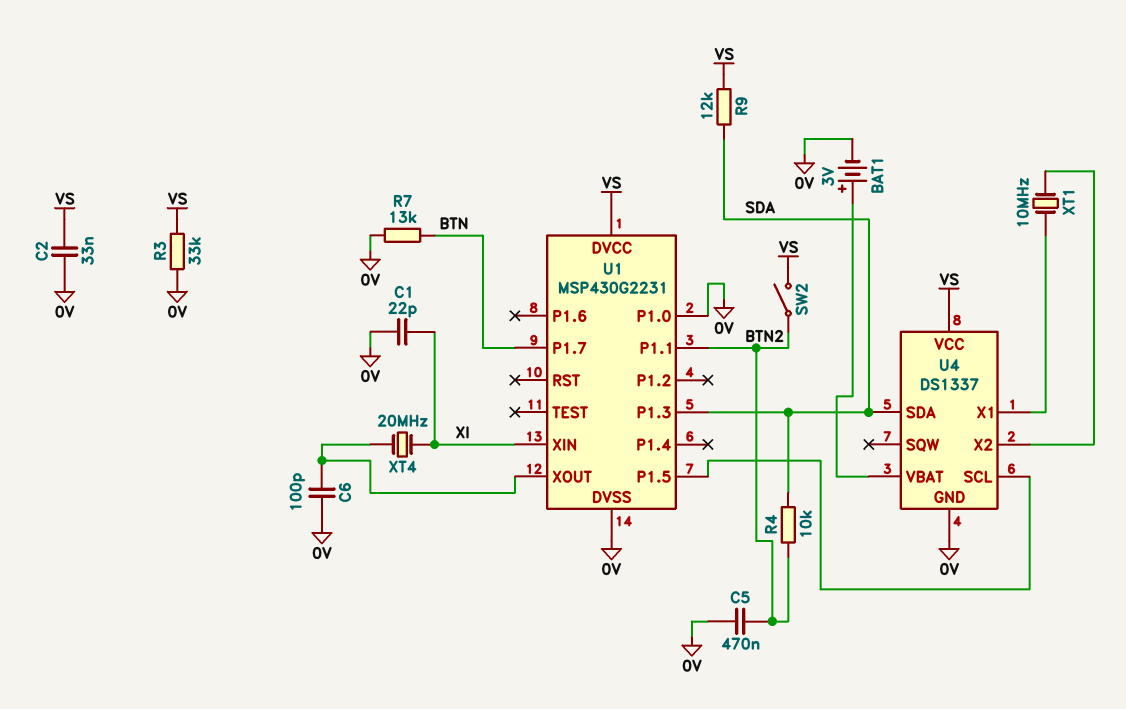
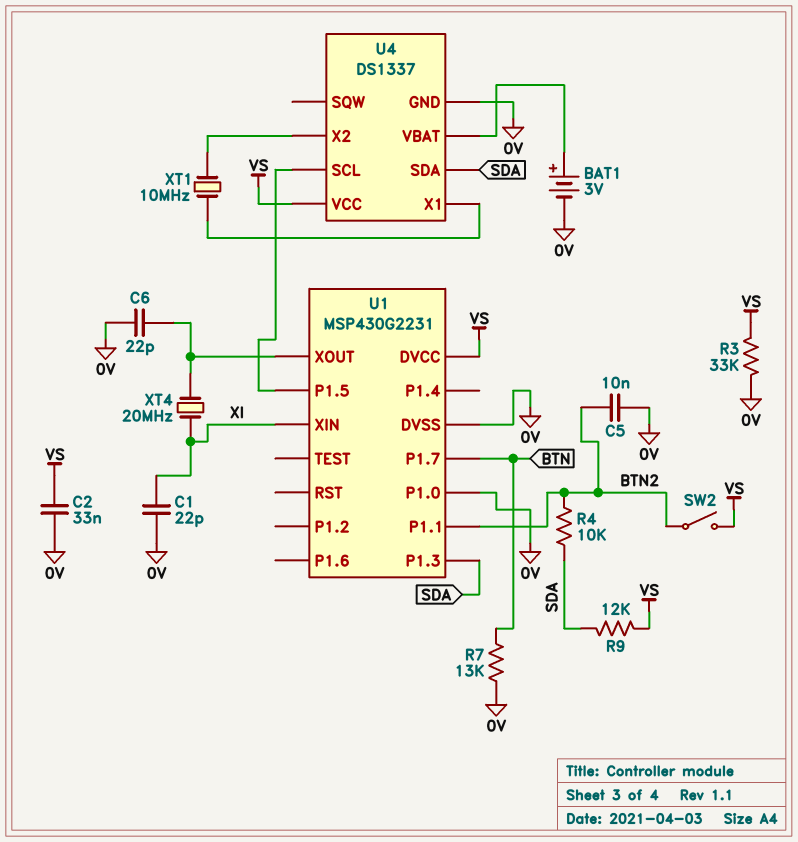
C5: 470nF (0V, BTN2) -> 10nF (0V, BTN2)
C6: 100pF (0V, U1/XOUT) -> 22pF (0V, U1/XOUT)

